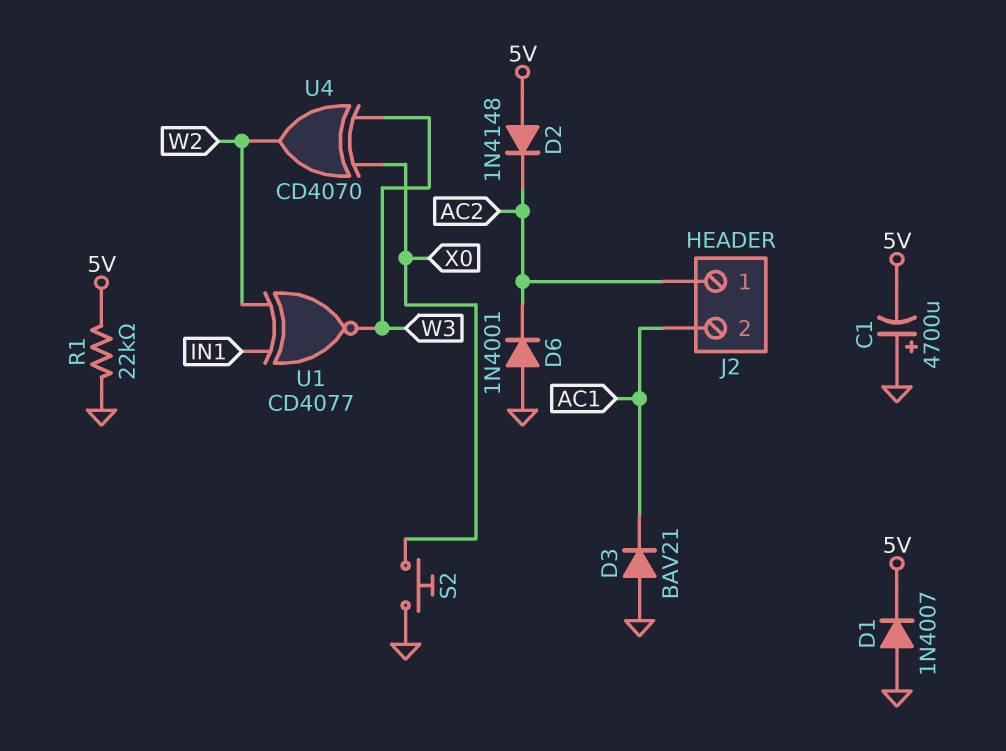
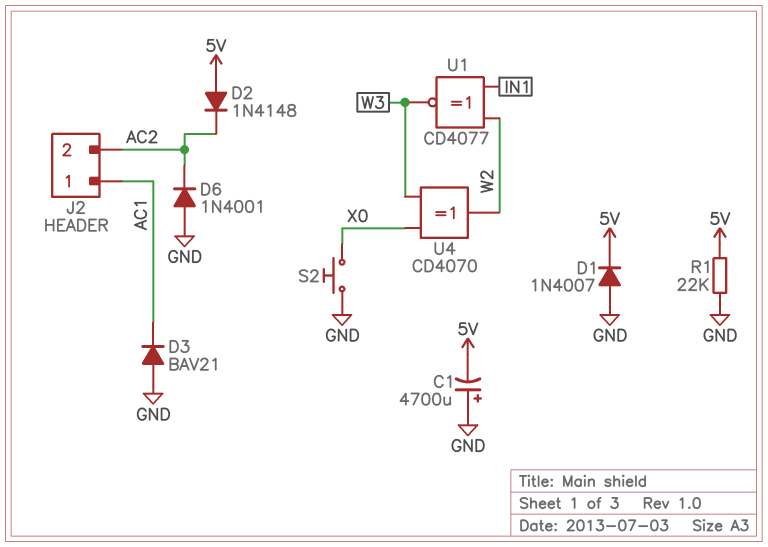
J2 pin 1: AC2 -> AC1
J2 pin 2: AC1 -> AC2

